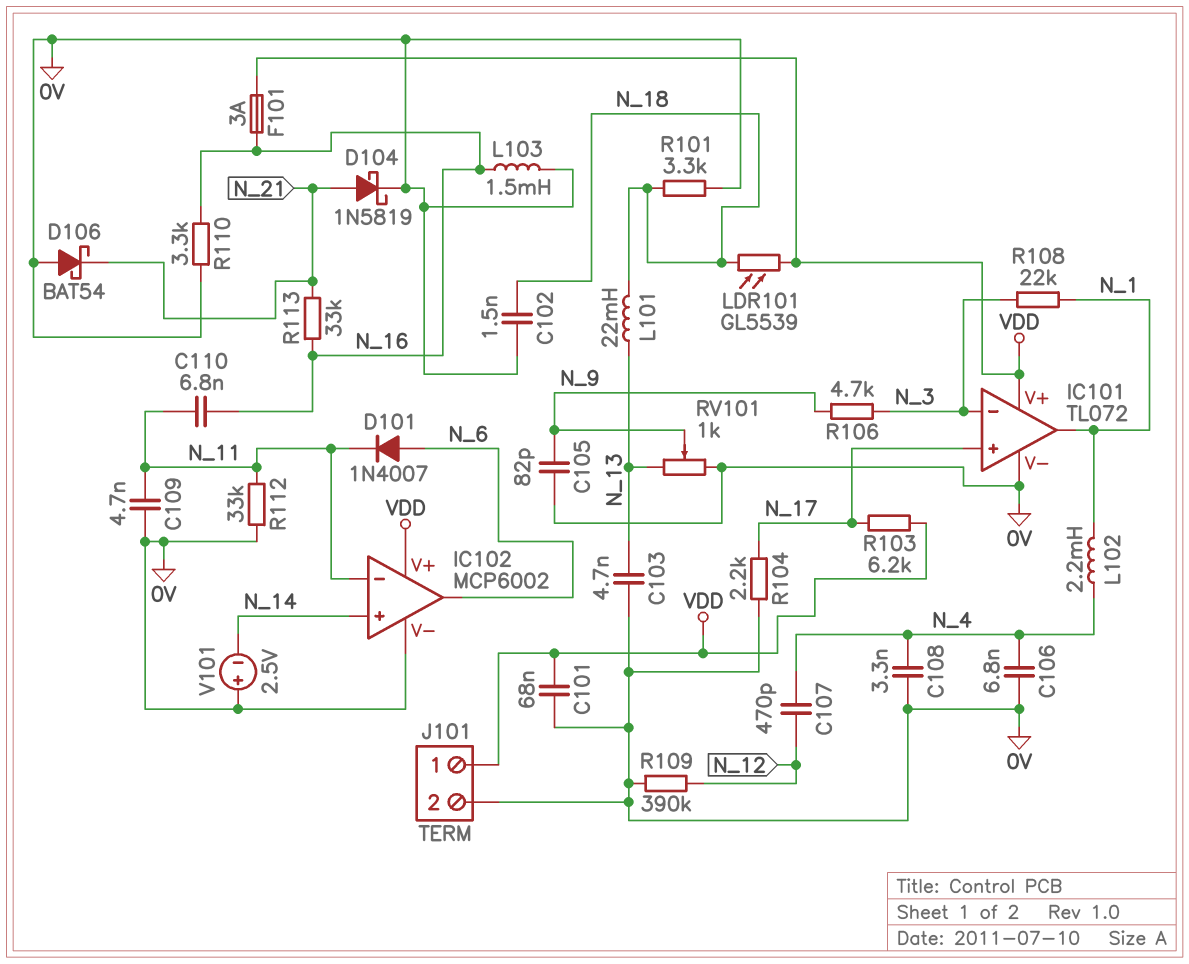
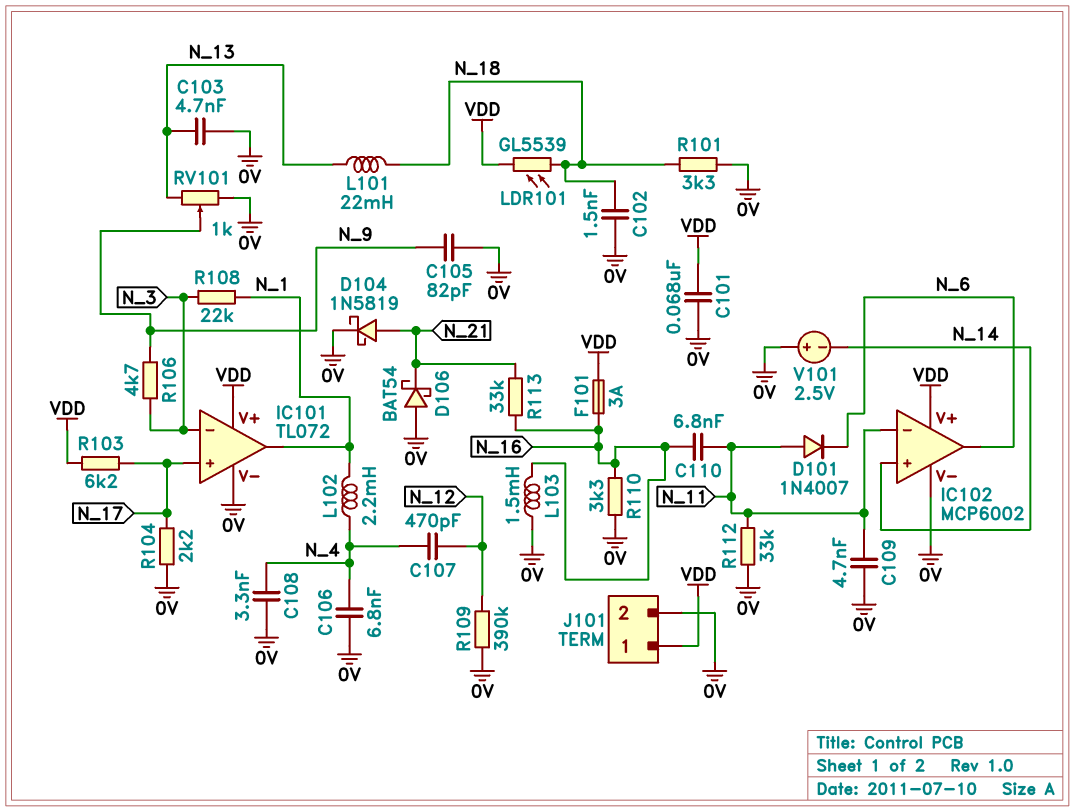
D101: diode 1N4007 (A N_6, K N_11) -> diode 1N4007 (A N_11, K N_6)

